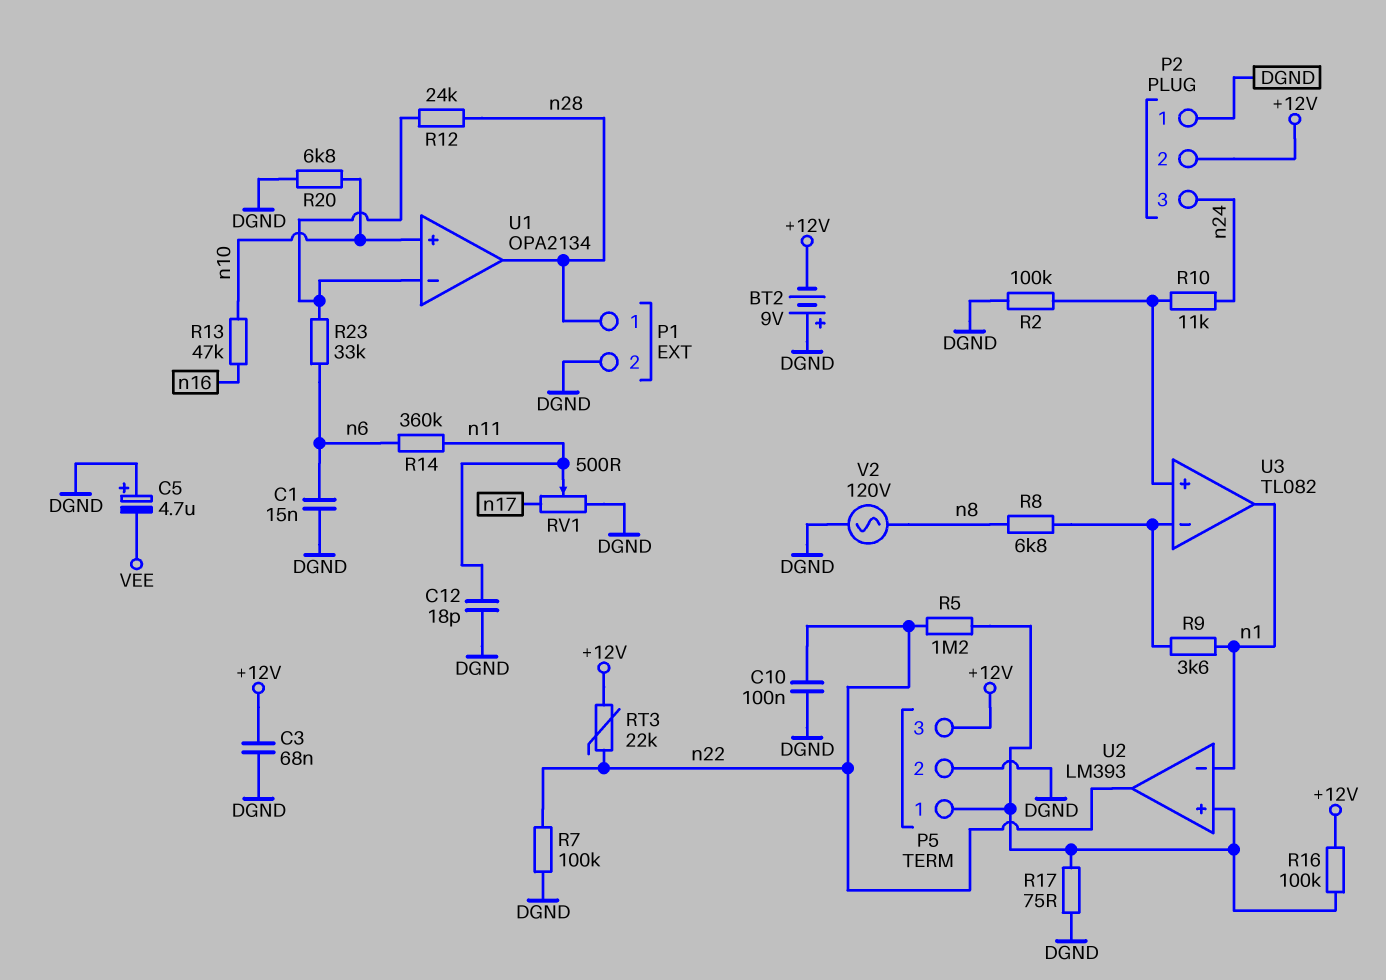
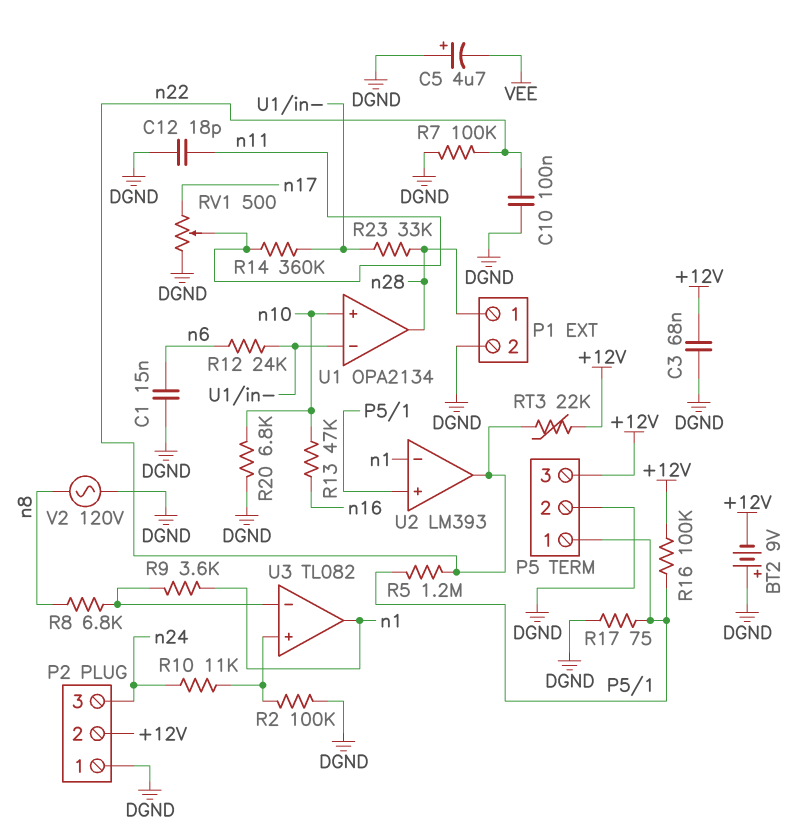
R12: 24k (U1/in-, n28) -> 24k (U1/in-, n6)
R14: 360k (n6, n11) -> 360k (U1/in-, n11)
R23: 33k (U1/in-, n6) -> 33k (U1/in-, n28)

